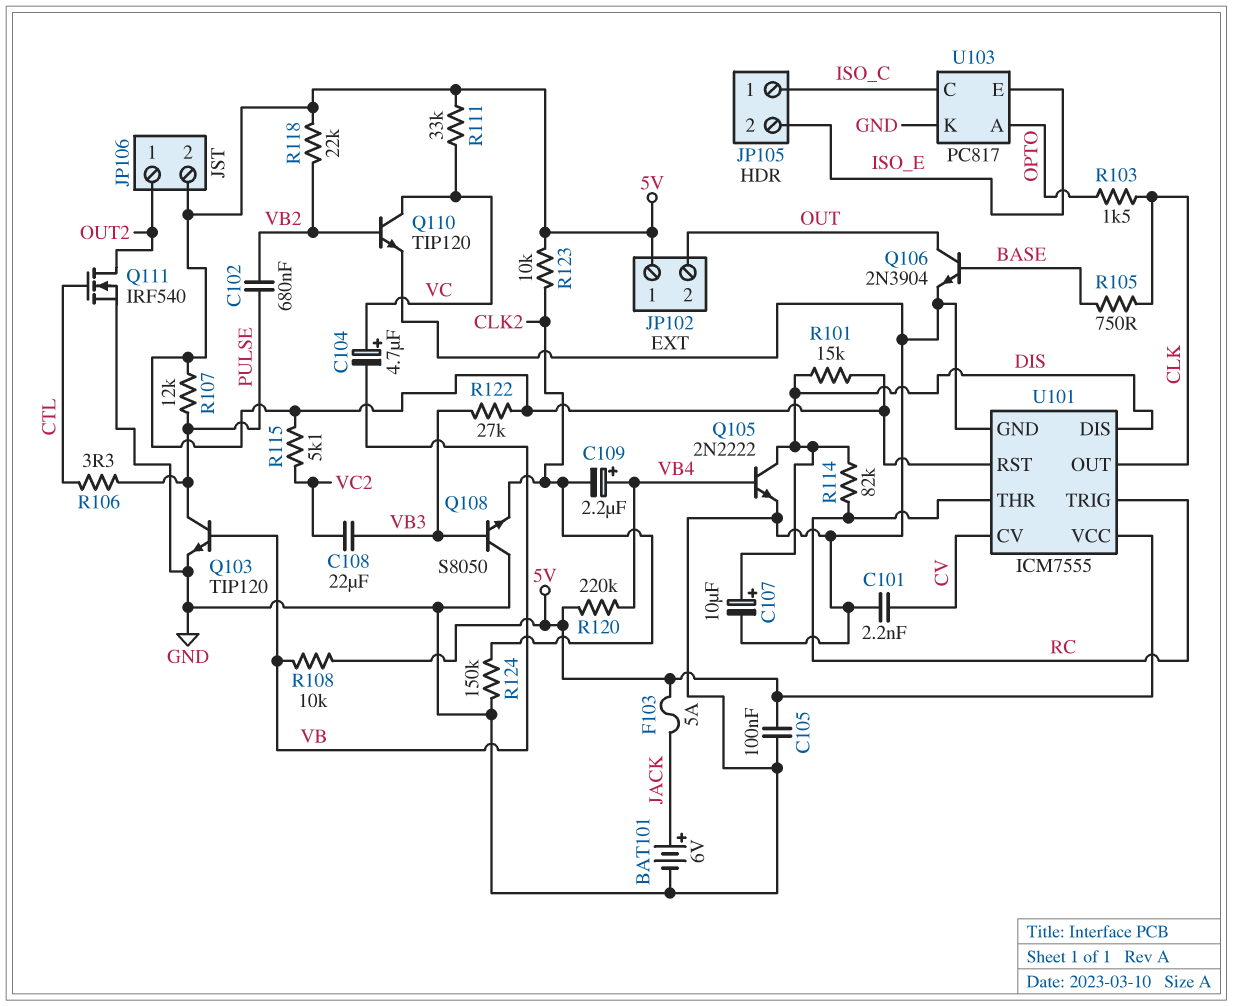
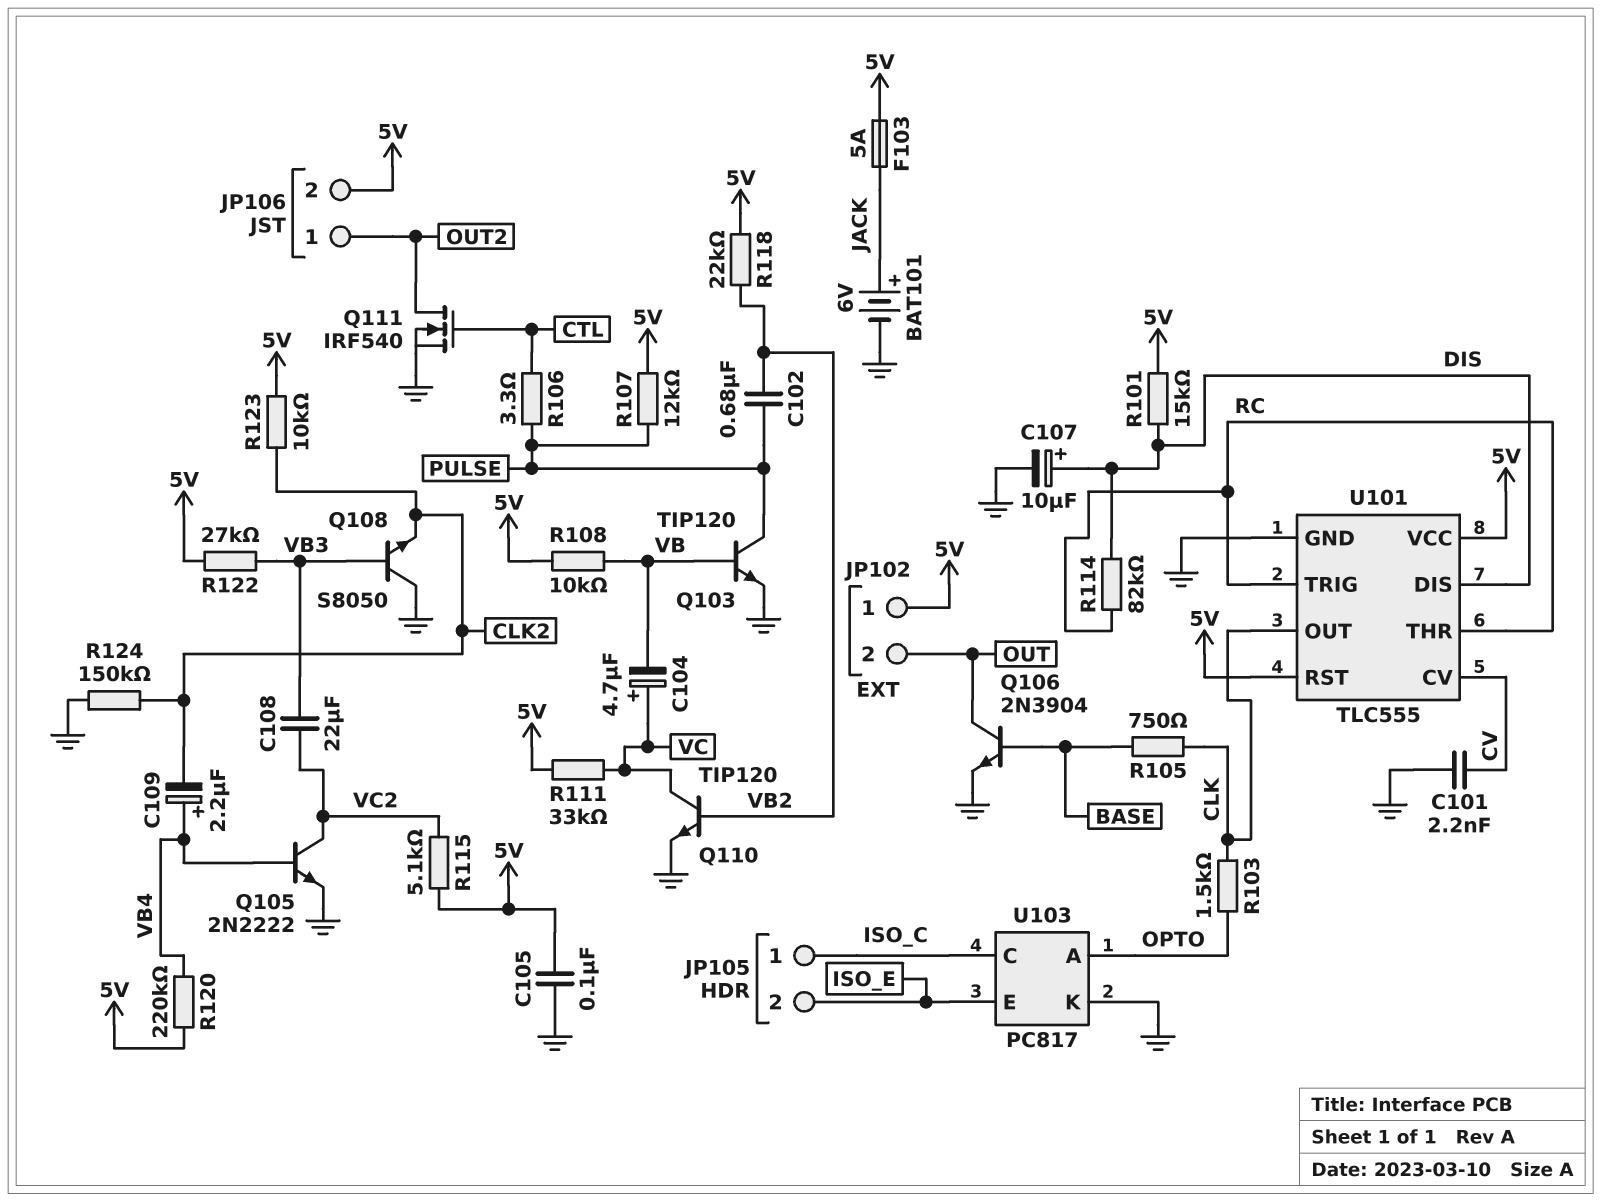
Q105: NPN 2N2222 (B VB4, C DIS, E GND) -> NPN 2N2222 (B VB4, C VC2, E GND)
U101: ICM7555 -> TLC555

